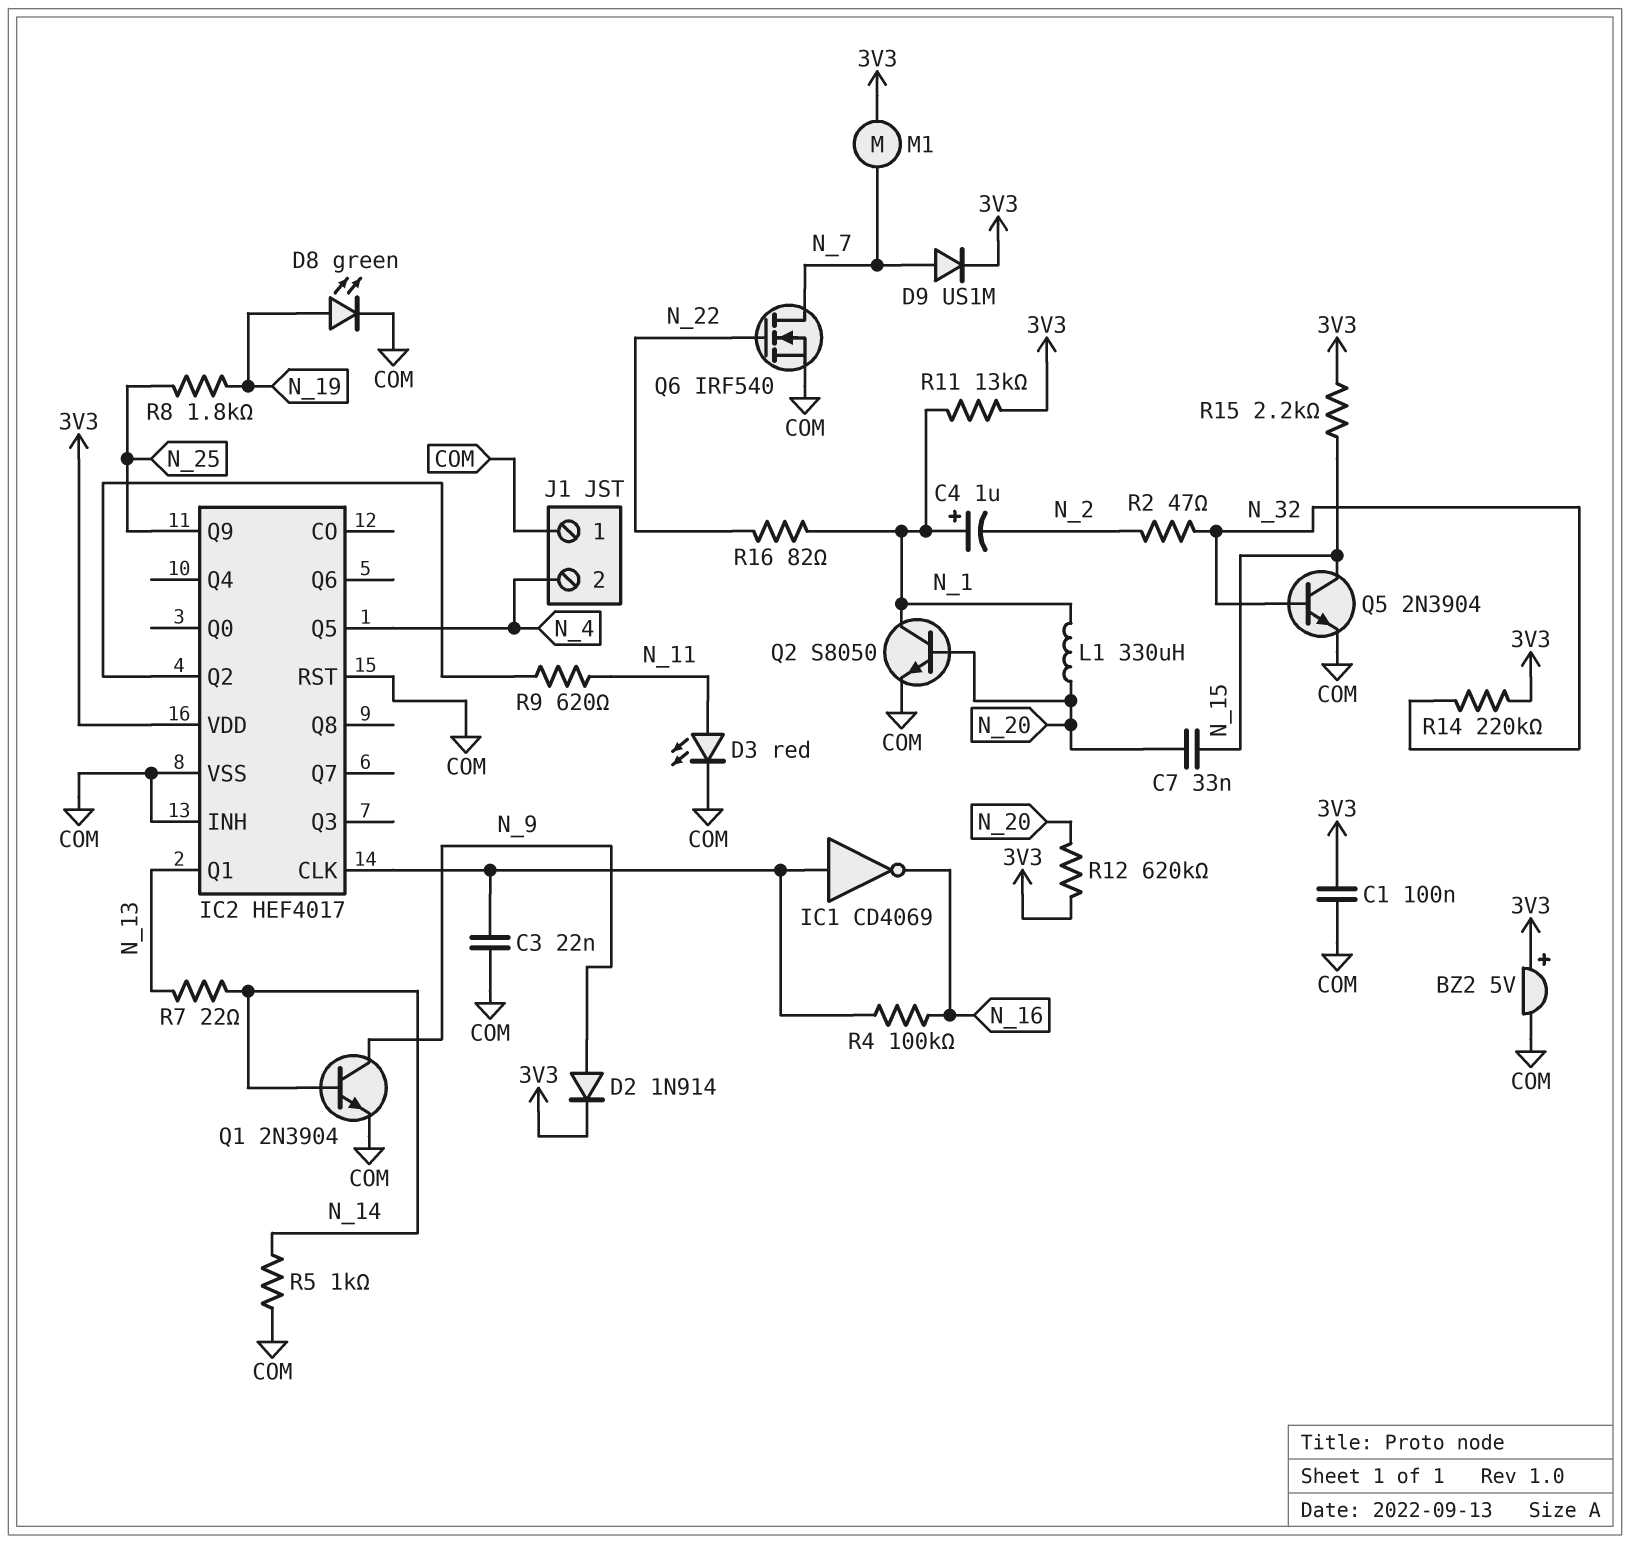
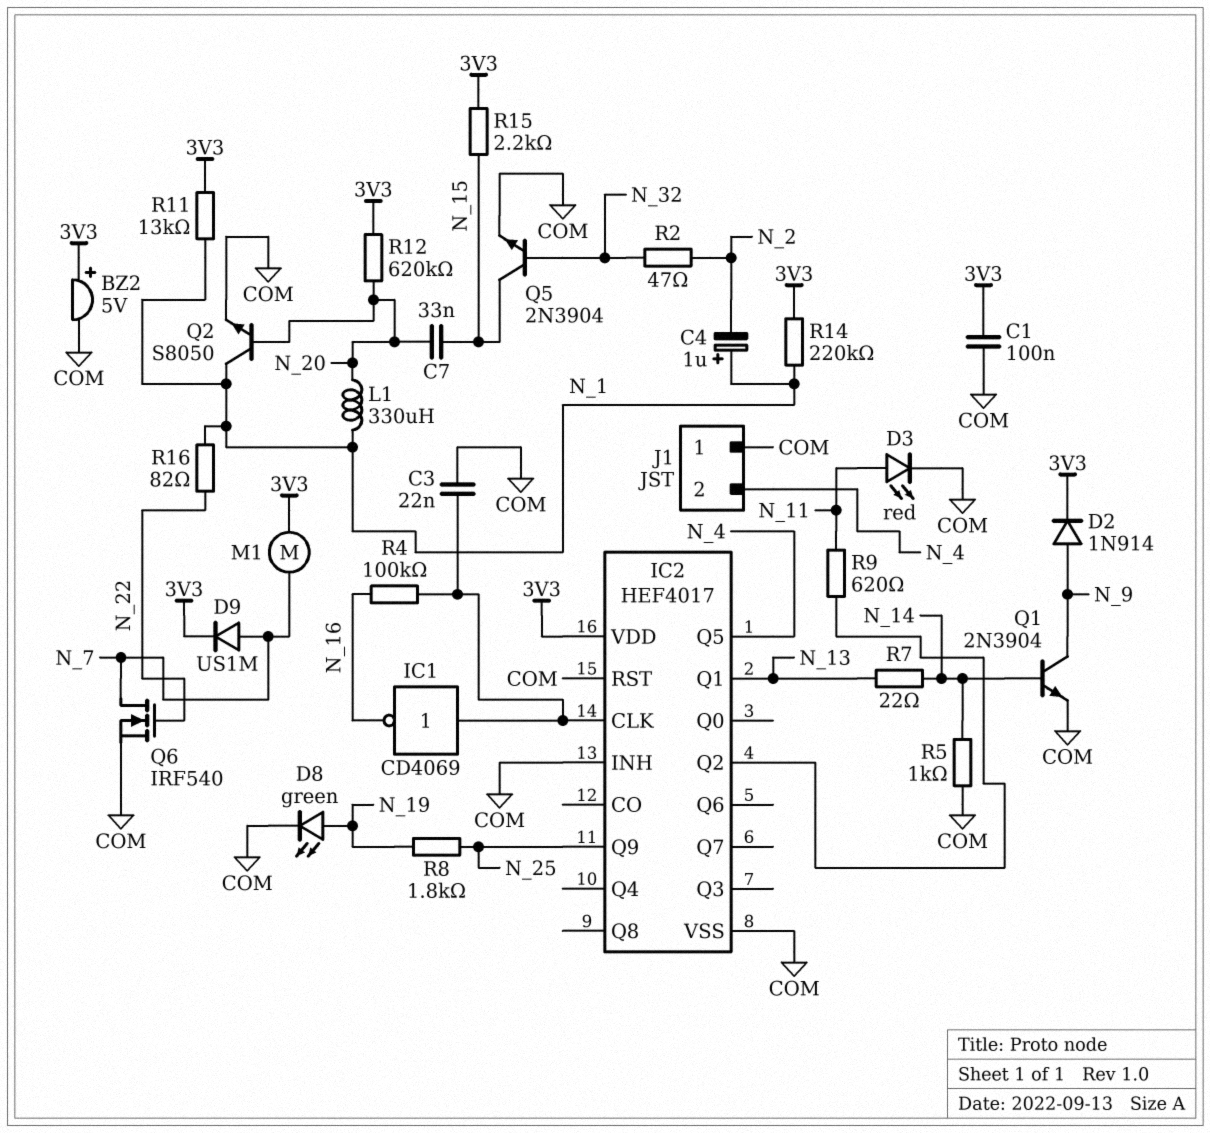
R14: 220k (3V3, N_32) -> 220k (3V3, N_1)

